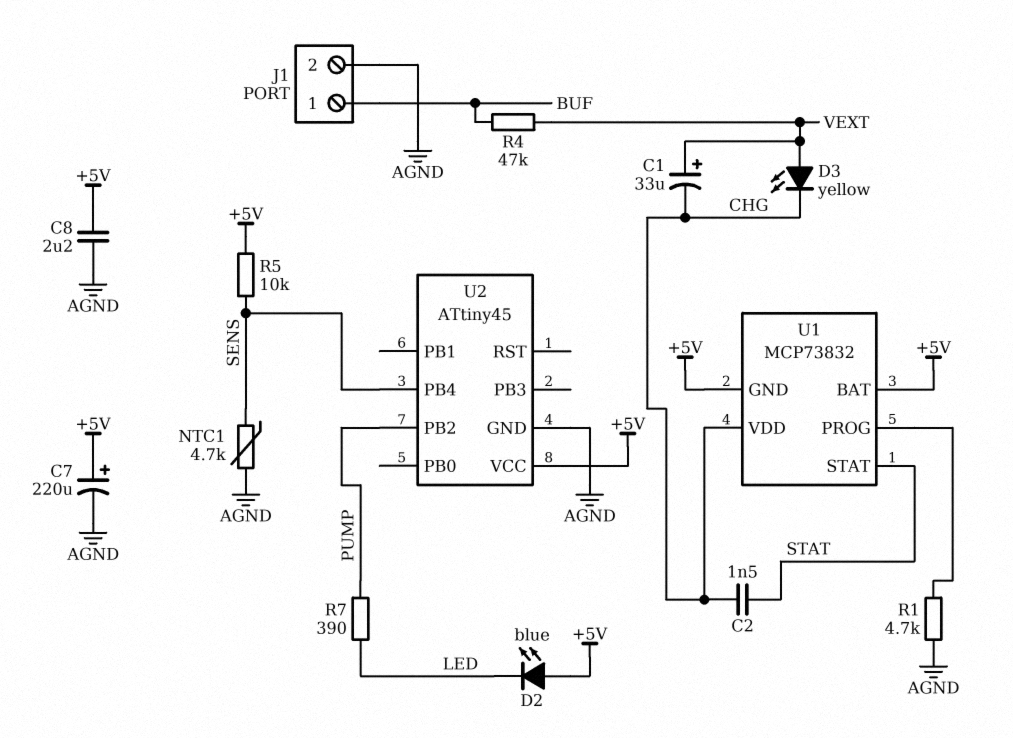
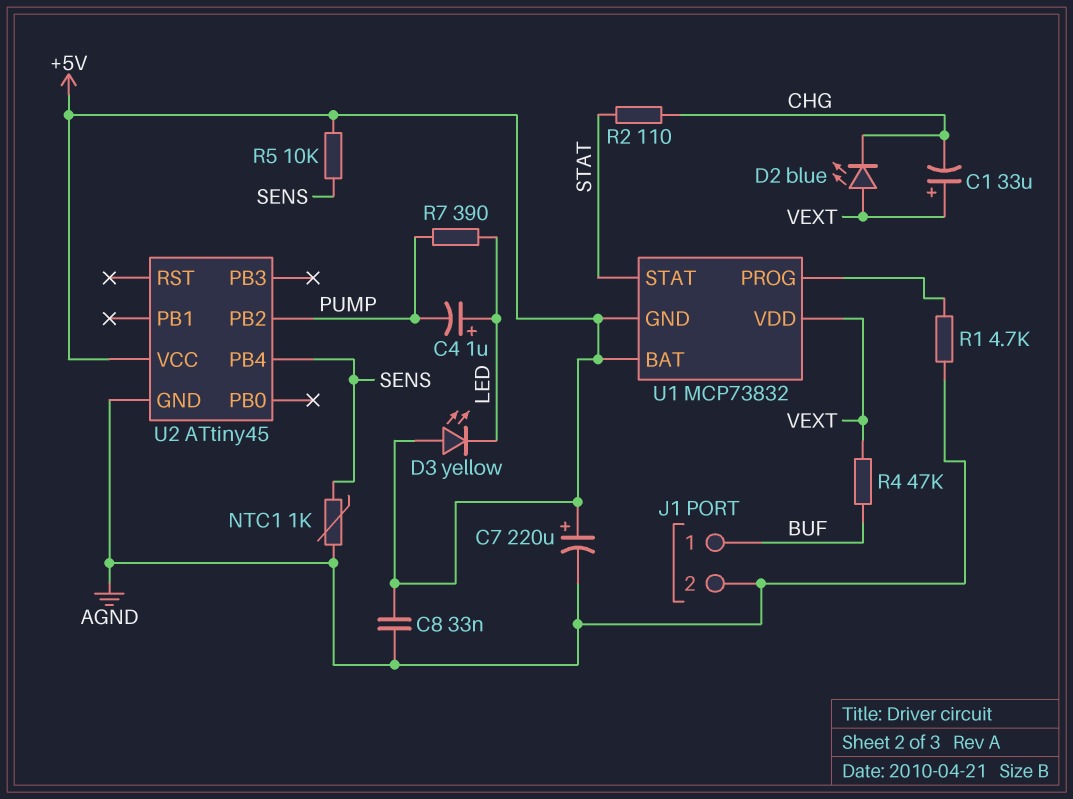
C2: 1.5nF (CHG, STAT) -> none
C4: none -> 1uF (plus LED, minus PUMP)
C8: 2.2uF (+5V, AGND) -> 33nF (+5V, AGND)
D2: LED blue (A +5V, K LED) -> LED blue (A VEXT, K CHG)
D3: LED yellow (A VEXT, K CHG) -> LED yellow (A +5V, K LED)
NTC1: 4.7k (AGND, SENS) -> 1k (AGND, SENS)
R2: none -> 110 (CHG, STAT)
U1 pin VDD: CHG -> VEXT

